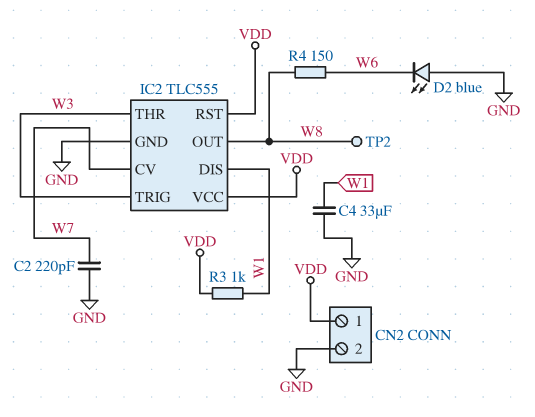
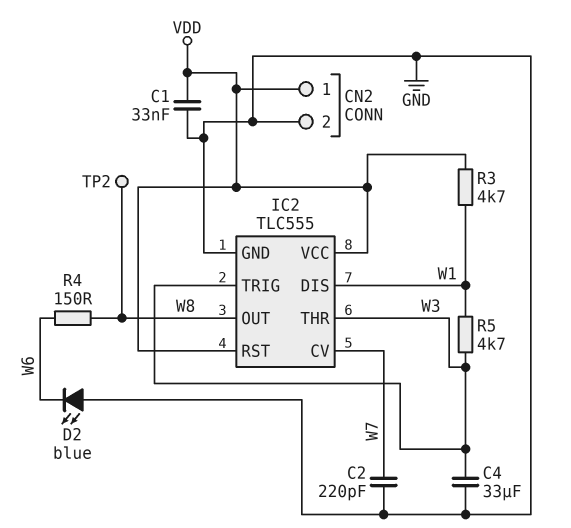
C1: none -> 33nF (GND, VDD)
C4: 33uF (GND, W1) -> 33uF (GND, W3)
R3: 1k (VDD, W1) -> 4.7k (VDD, W1)
R5: none -> 4.7k (W1, W3)

